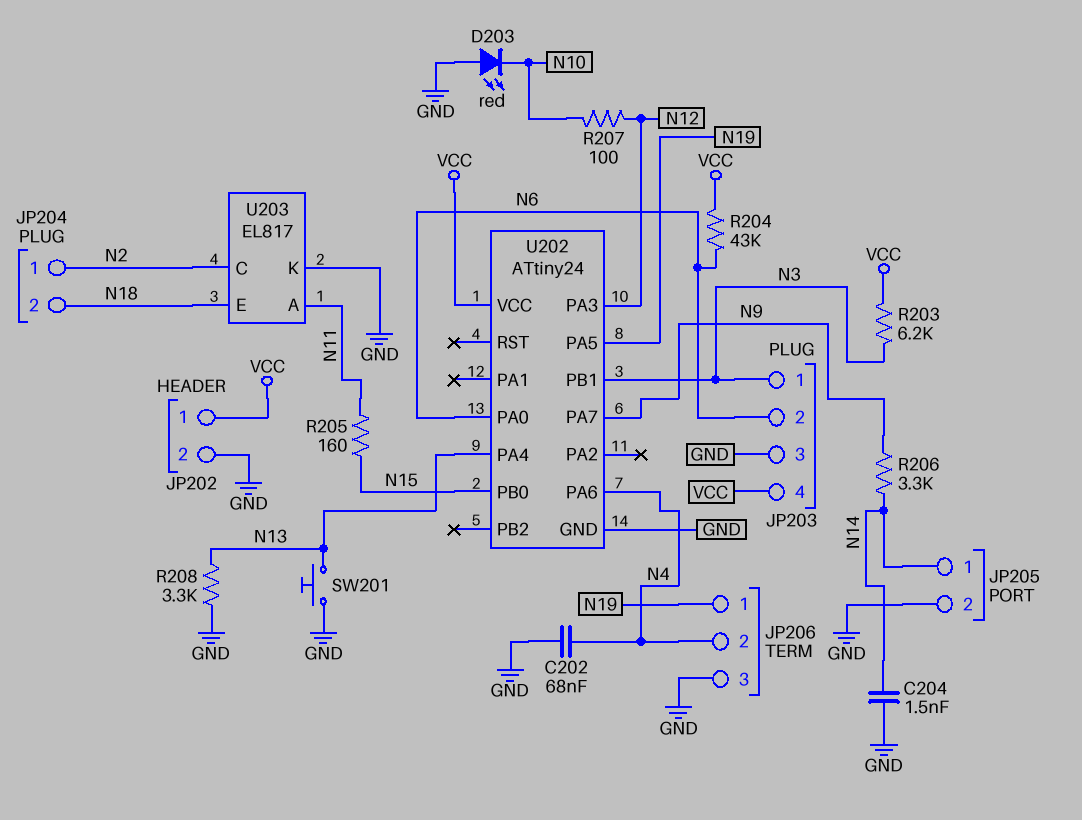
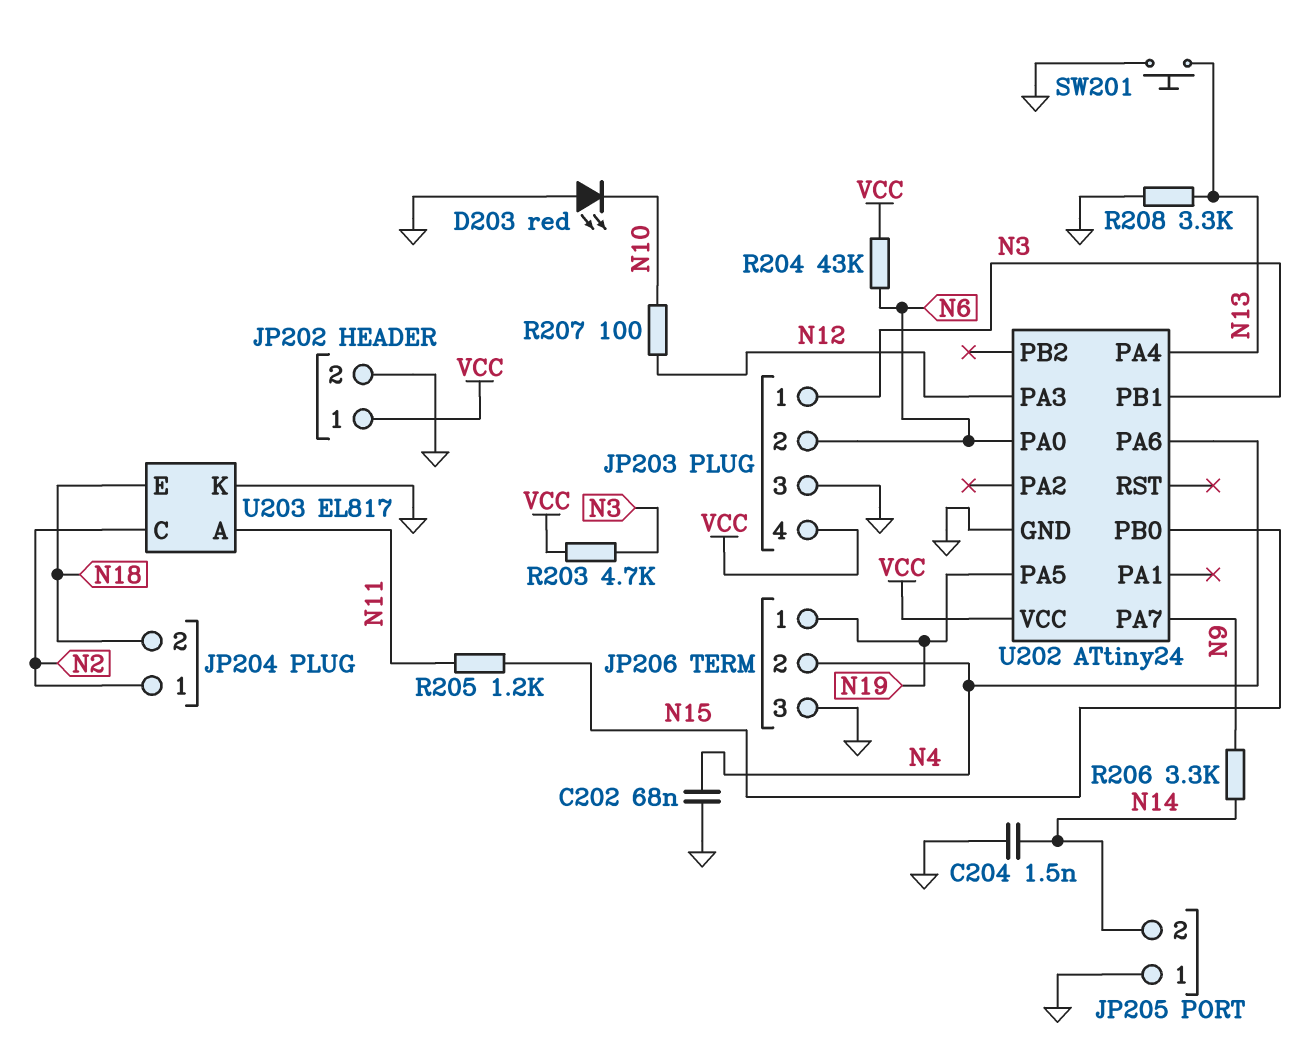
JP205 pin 1: N14 -> GND
JP205 pin 2: GND -> N14
R203: 6.2k (N3, VCC) -> 4.7k (N3, VCC)
R205: 160 (N11, N15) -> 1.2k (N11, N15)

